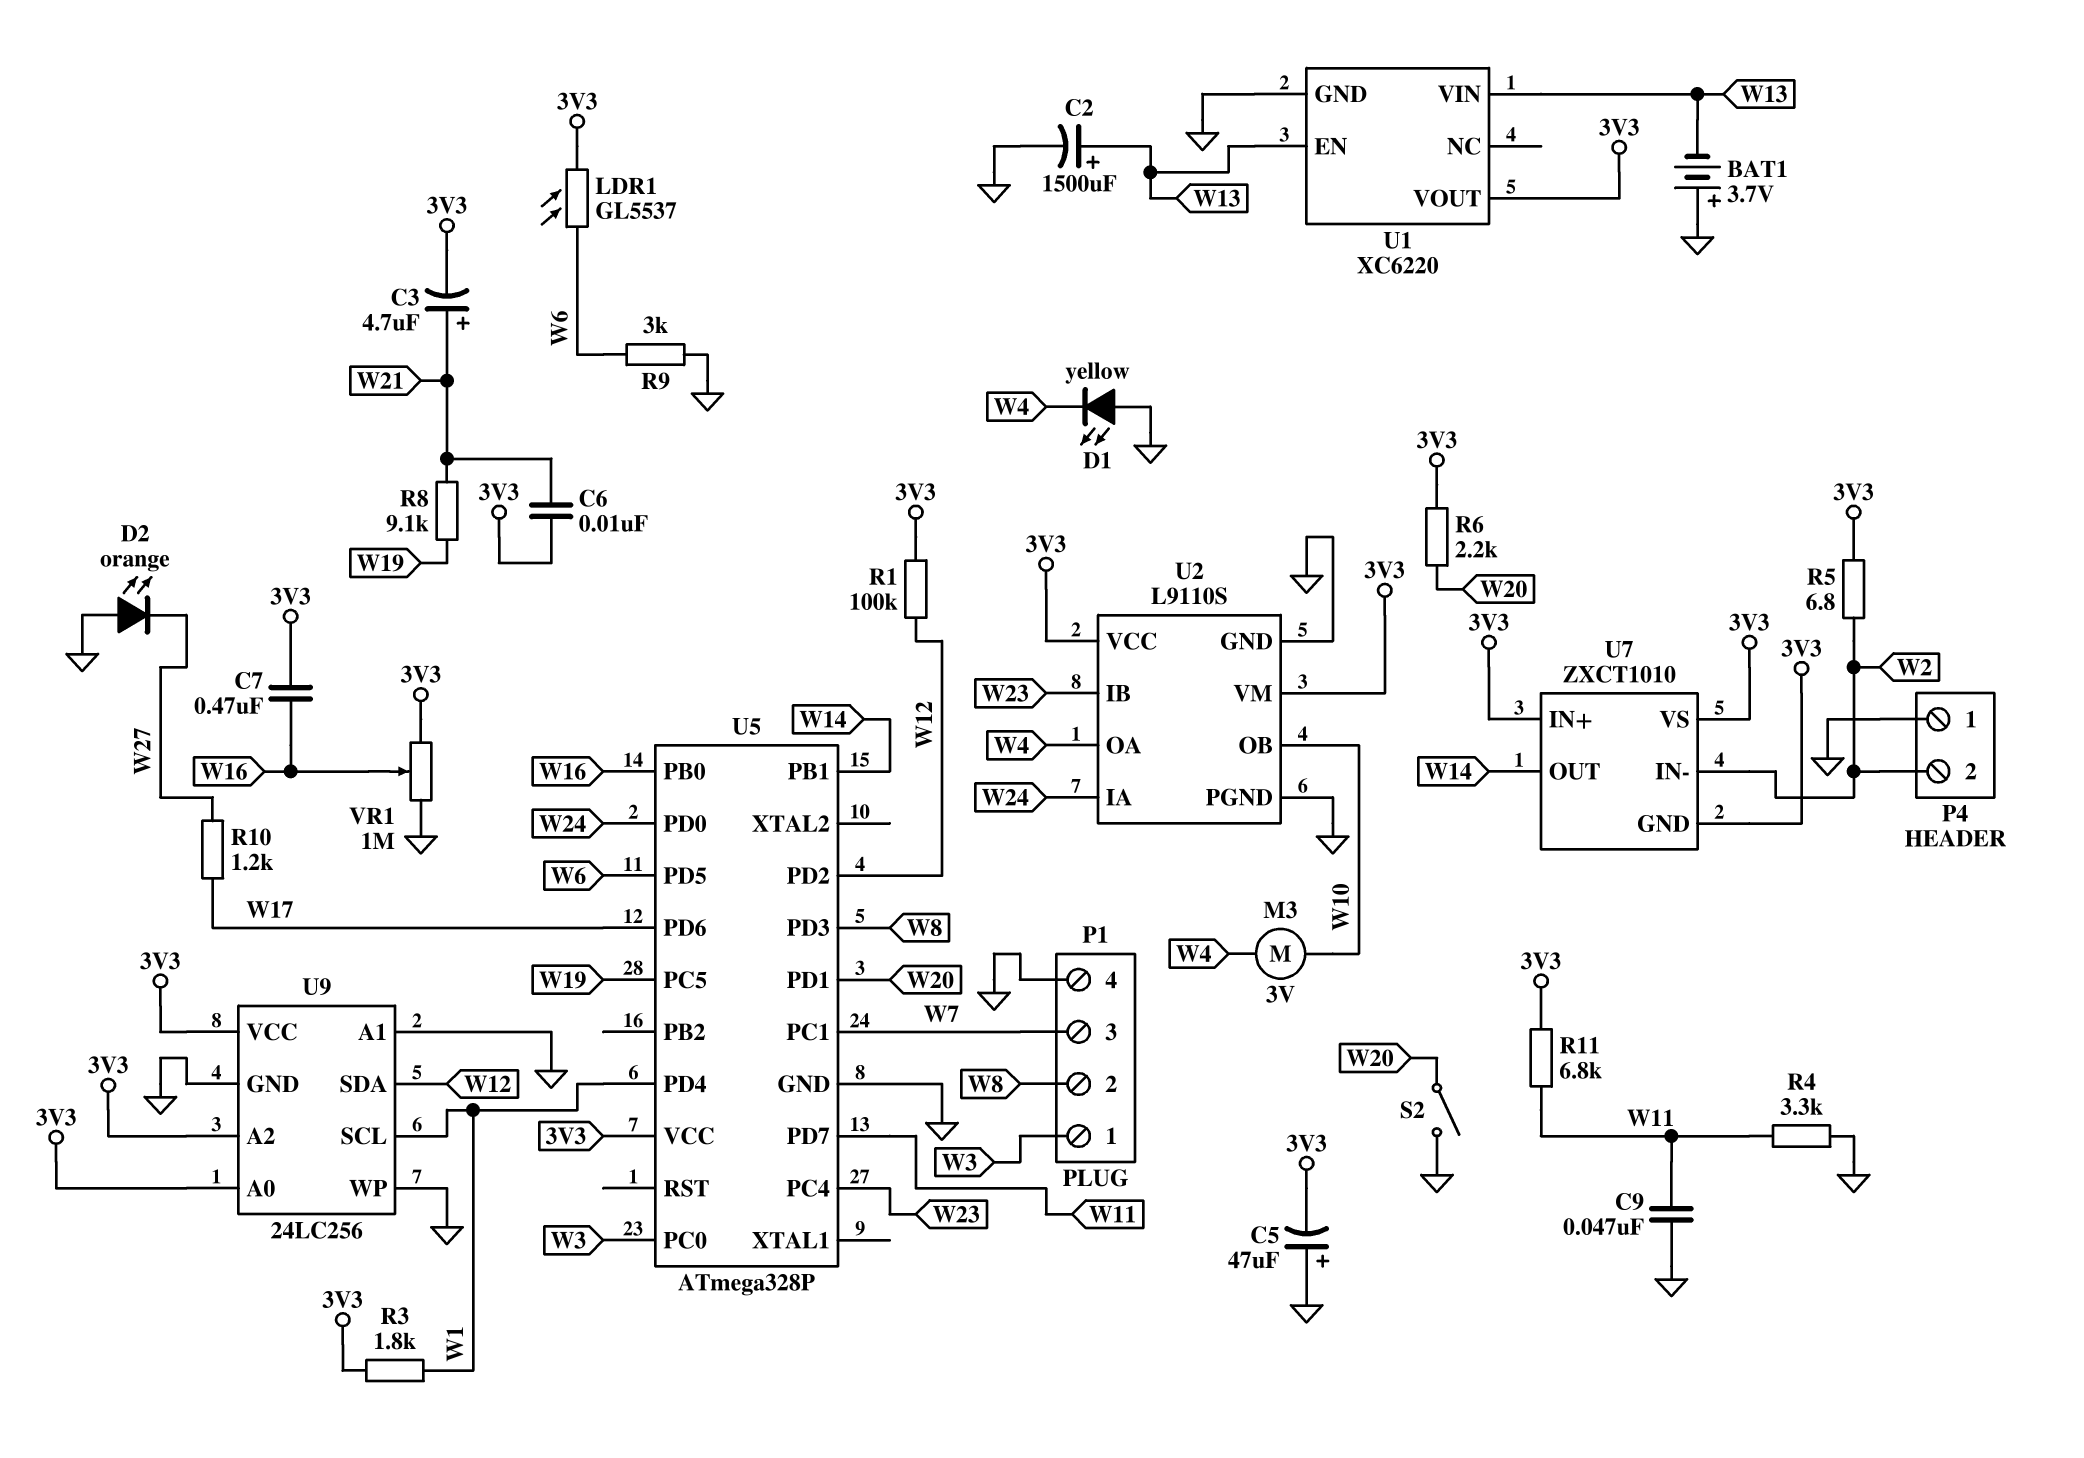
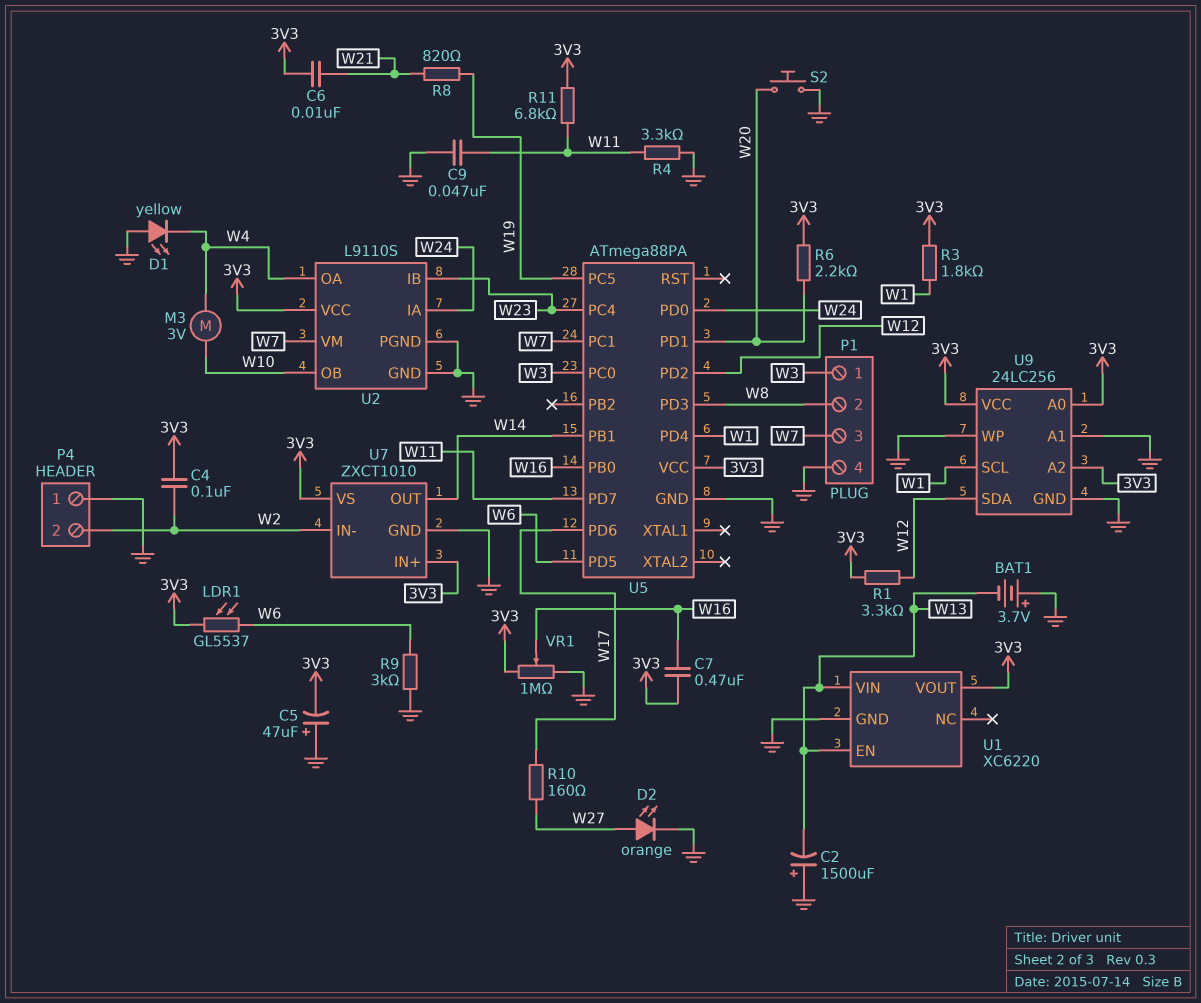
C2: 1500uF (plus W13, minus GND) -> 1500uF (plus GND, minus W13)
C3: 4.7uF (plus W21, minus 3V3) -> none
C4: none -> 100nF (3V3, W2)
D2: LED orange (A GND, K W27) -> LED orange (A W27, K GND)
R1: 100k (3V3, W12) -> 3.3k (3V3, W12)
R5: 6.8 (3V3, W2) -> none
R8: 9.1k (W19, W21) -> 820 (W19, W21)
R10: 1.2k (W17, W27) -> 160 (W17, W27)
S2: switch (GND, W20) -> button (GND, W20)
U2 pin VM: 3V3 -> W7
U5: ATmega328P -> ATmega88PA
U7 pin GND: 3V3 -> GND

